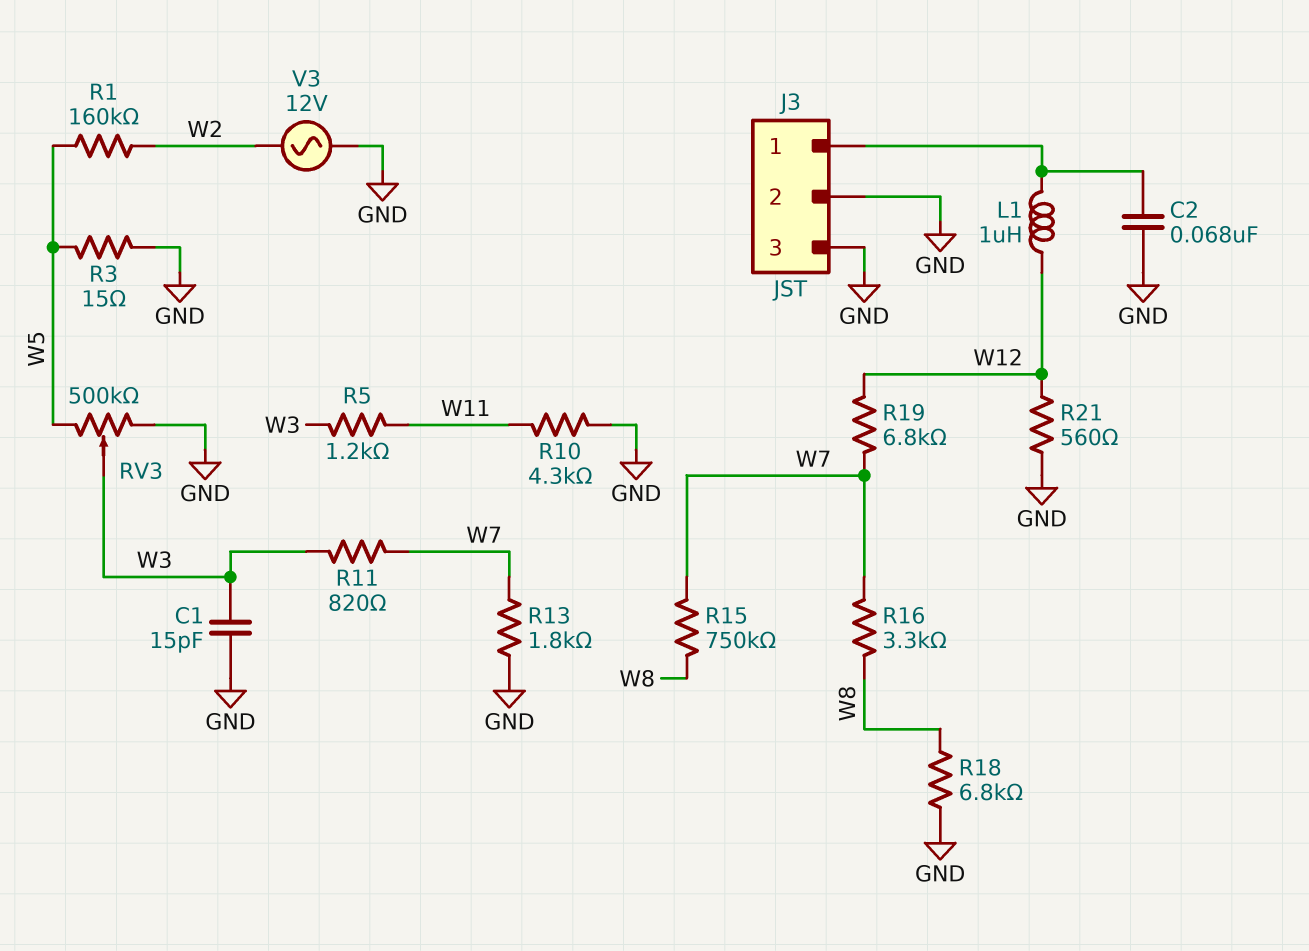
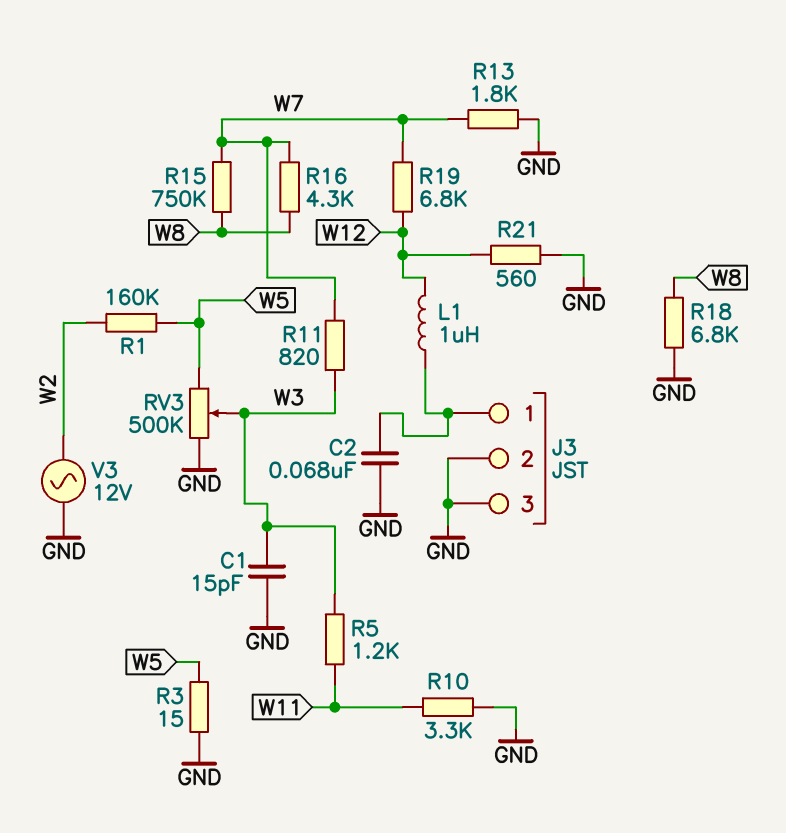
R10: 4.3k (GND, W11) -> 3.3k (GND, W11)
R16: 3.3k (W7, W8) -> 4.3k (W7, W8)

